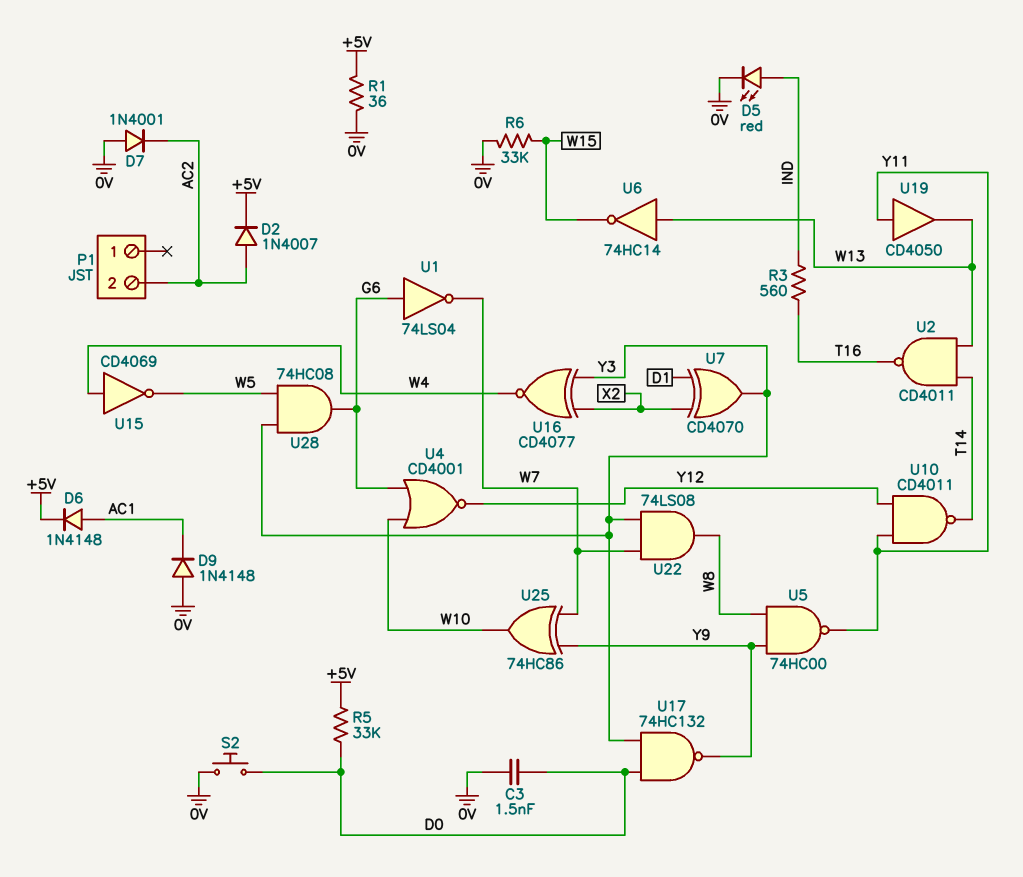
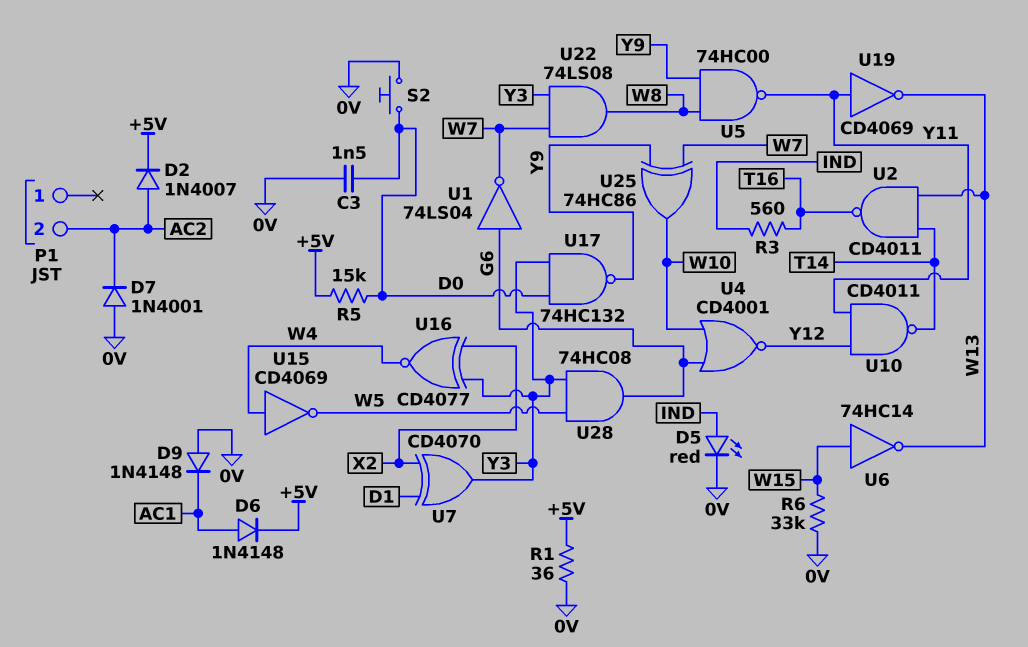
R5: 33k (+5V, D0) -> 15k (+5V, D0)
U6: NOT 74HC14 (in W13, out W15) -> NOT 74HC14 (in W15, out W13)
U19: buffer CD4050 (in Y11, out W13) -> NOT CD4069 (in Y11, out W13)

